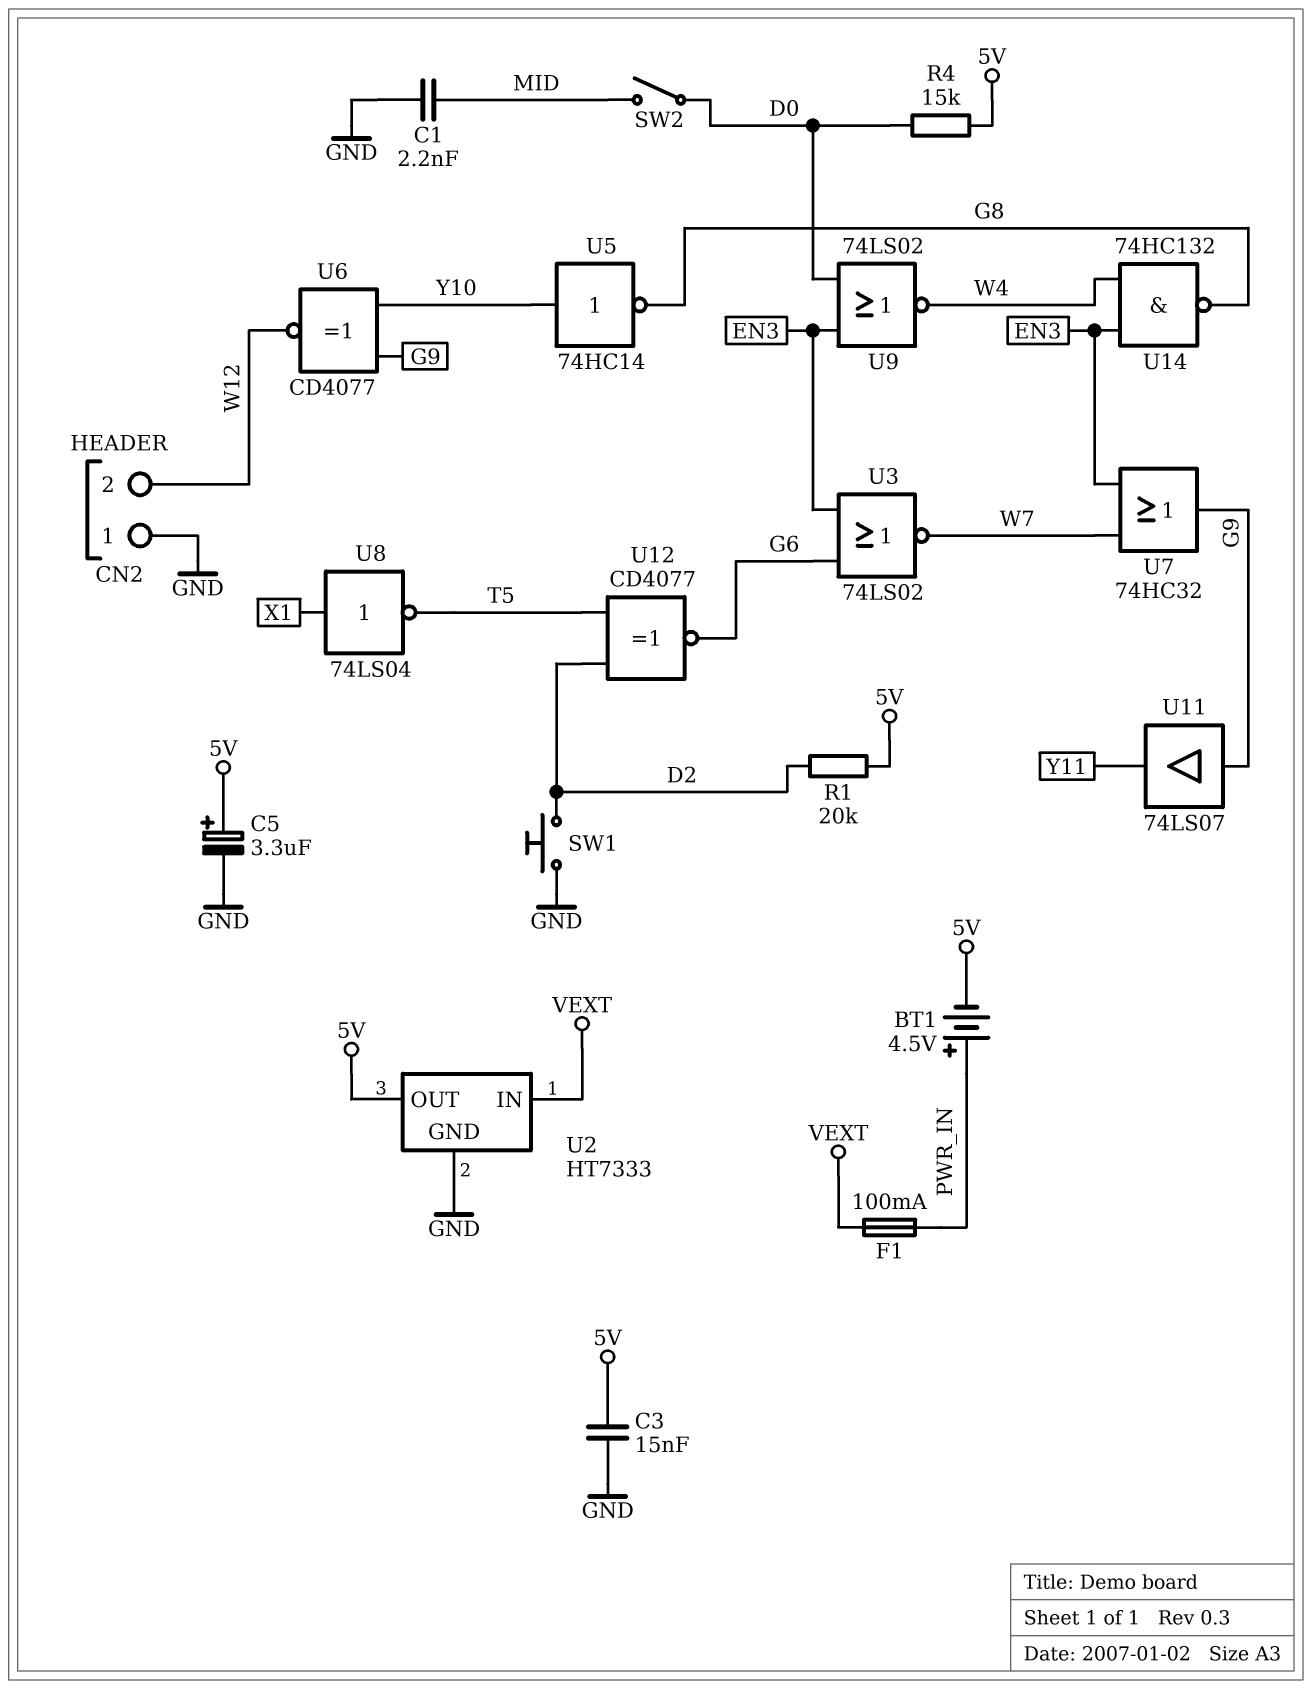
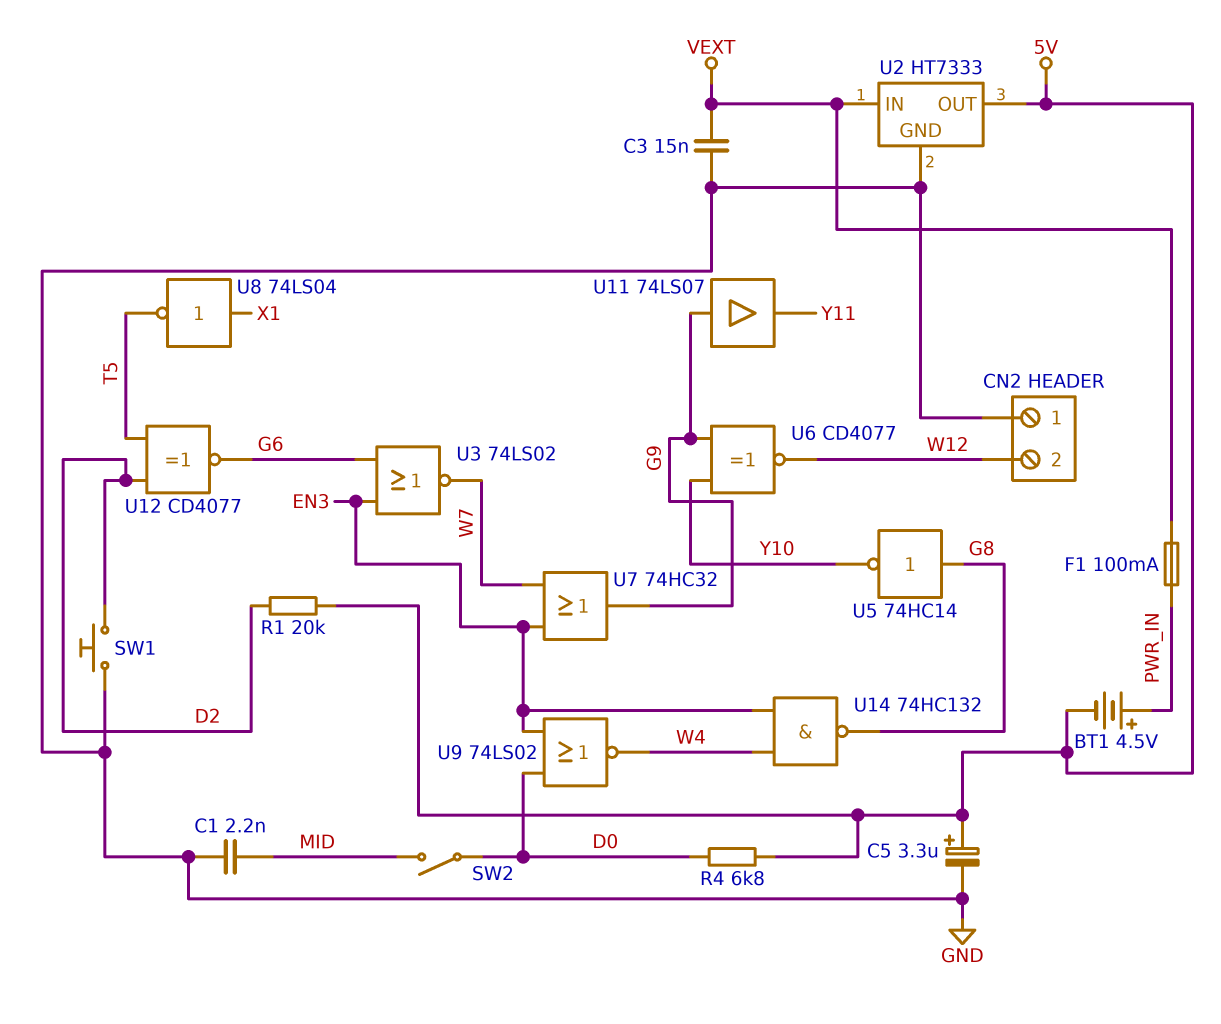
C3: 15nF (5V, GND) -> 15nF (GND, VEXT)
R4: 15k (5V, D0) -> 6.8k (5V, D0)
U5: NOT 74HC14 (in Y10, out G8) -> NOT 74HC14 (in G8, out Y10)

